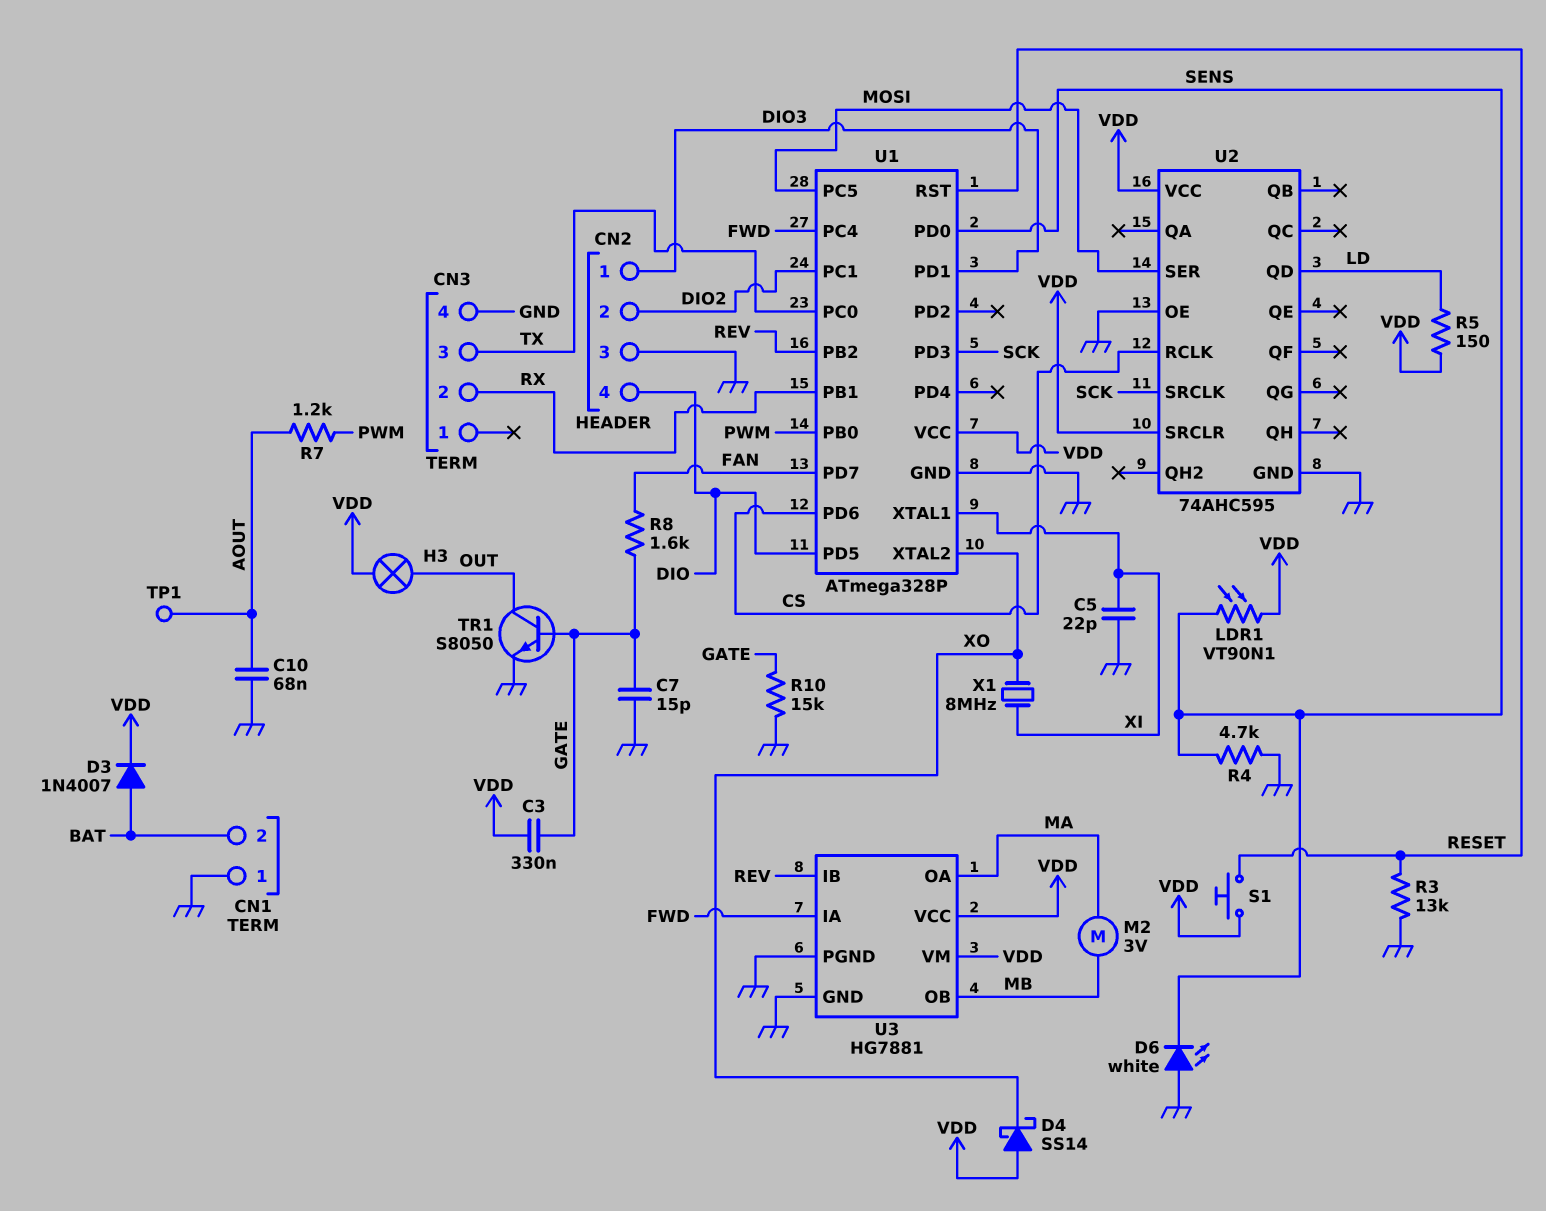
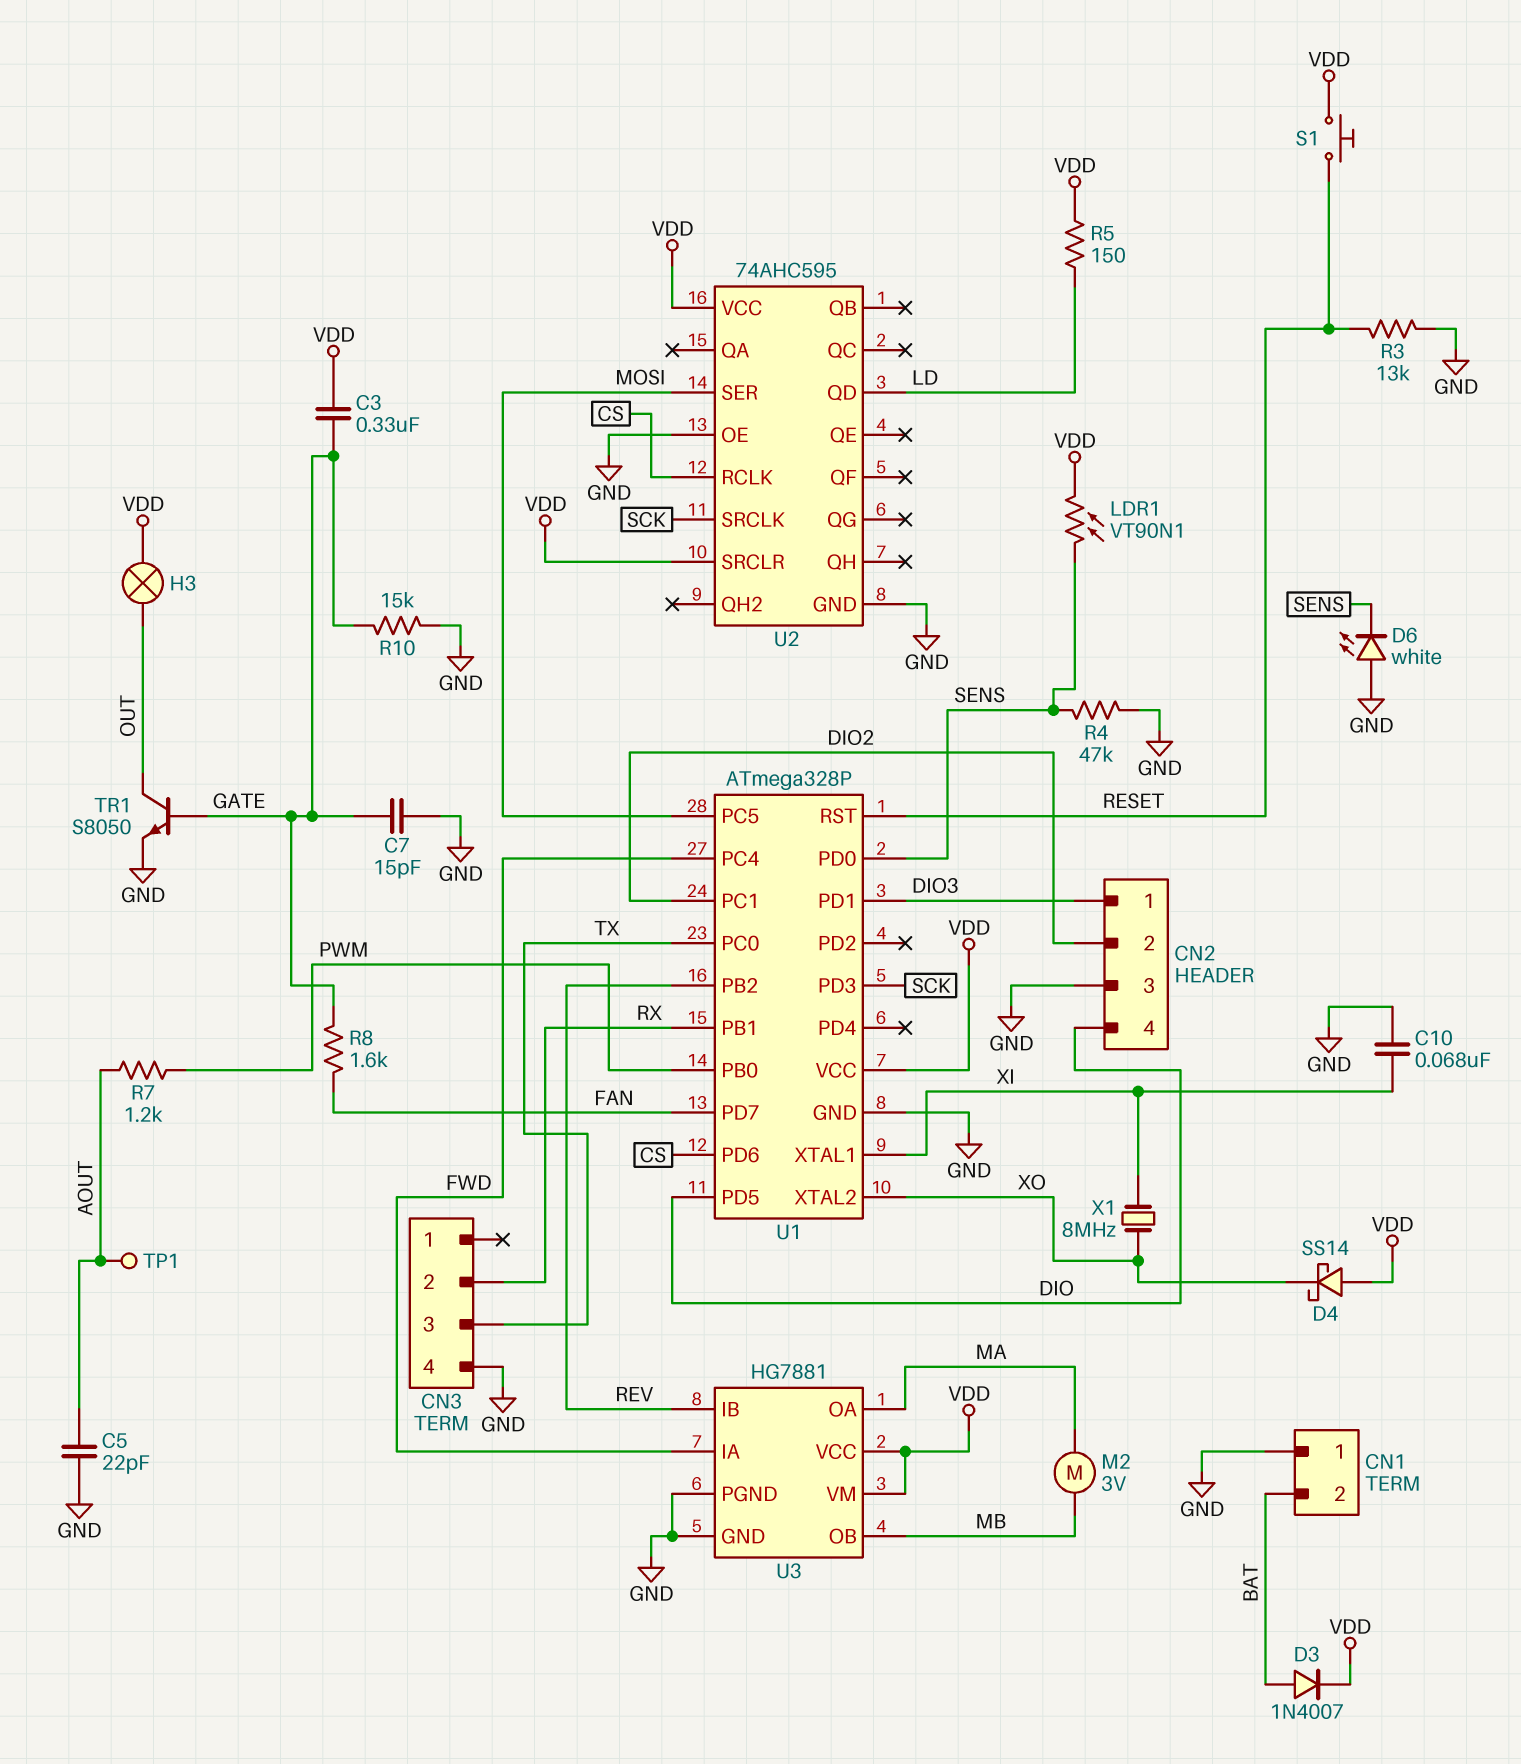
C5: 22pF (GND, XI) -> 22pF (AOUT, GND)
C10: 68nF (AOUT, GND) -> 68nF (GND, XI)
R4: 4.7k (GND, SENS) -> 47k (GND, SENS)

